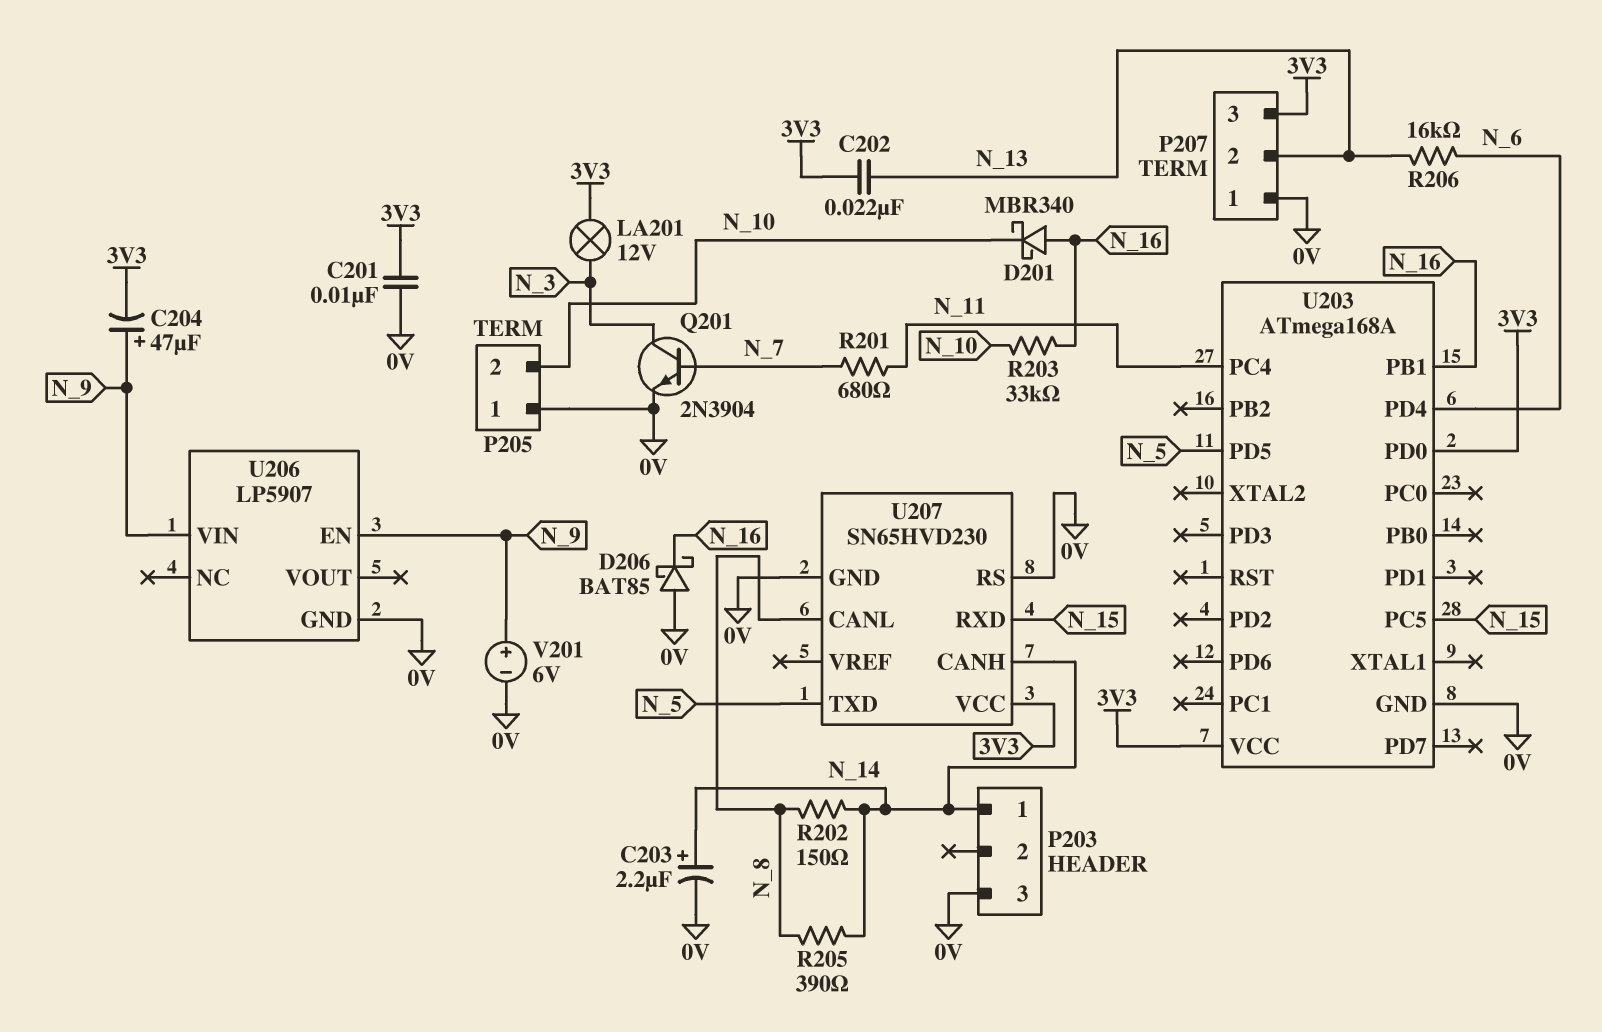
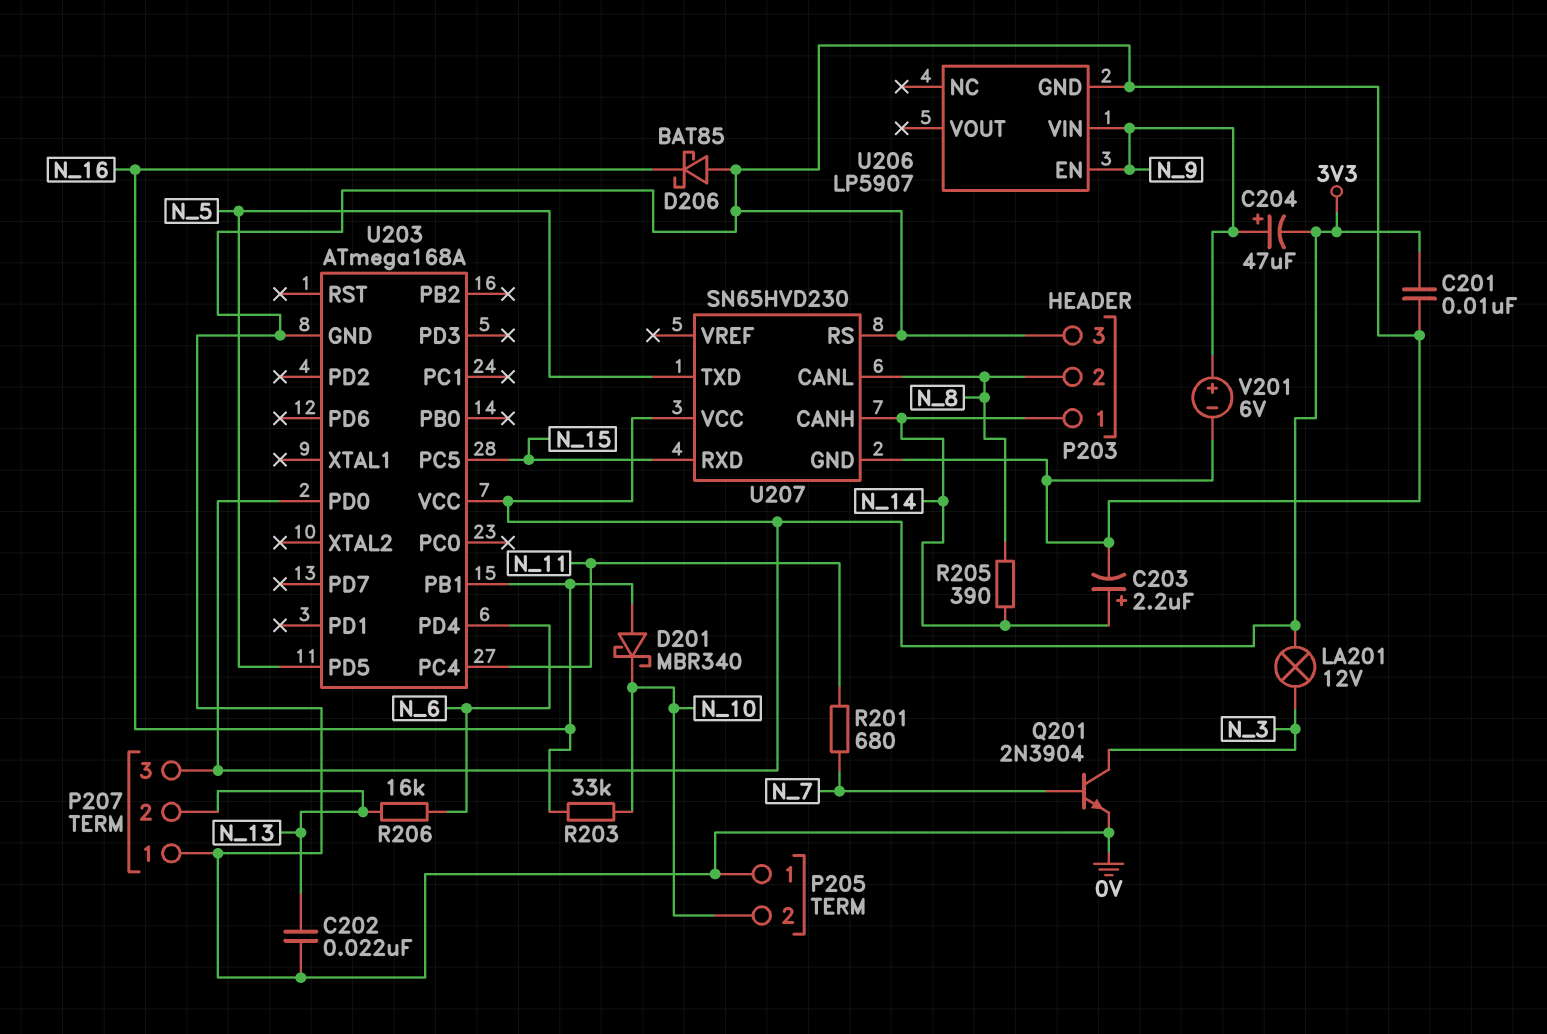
C202: 22nF (3V3, N_13) -> 22nF (0V, N_13)
P203 pin 2: none -> N_8
R202: 150 (N_8, N_14) -> none

